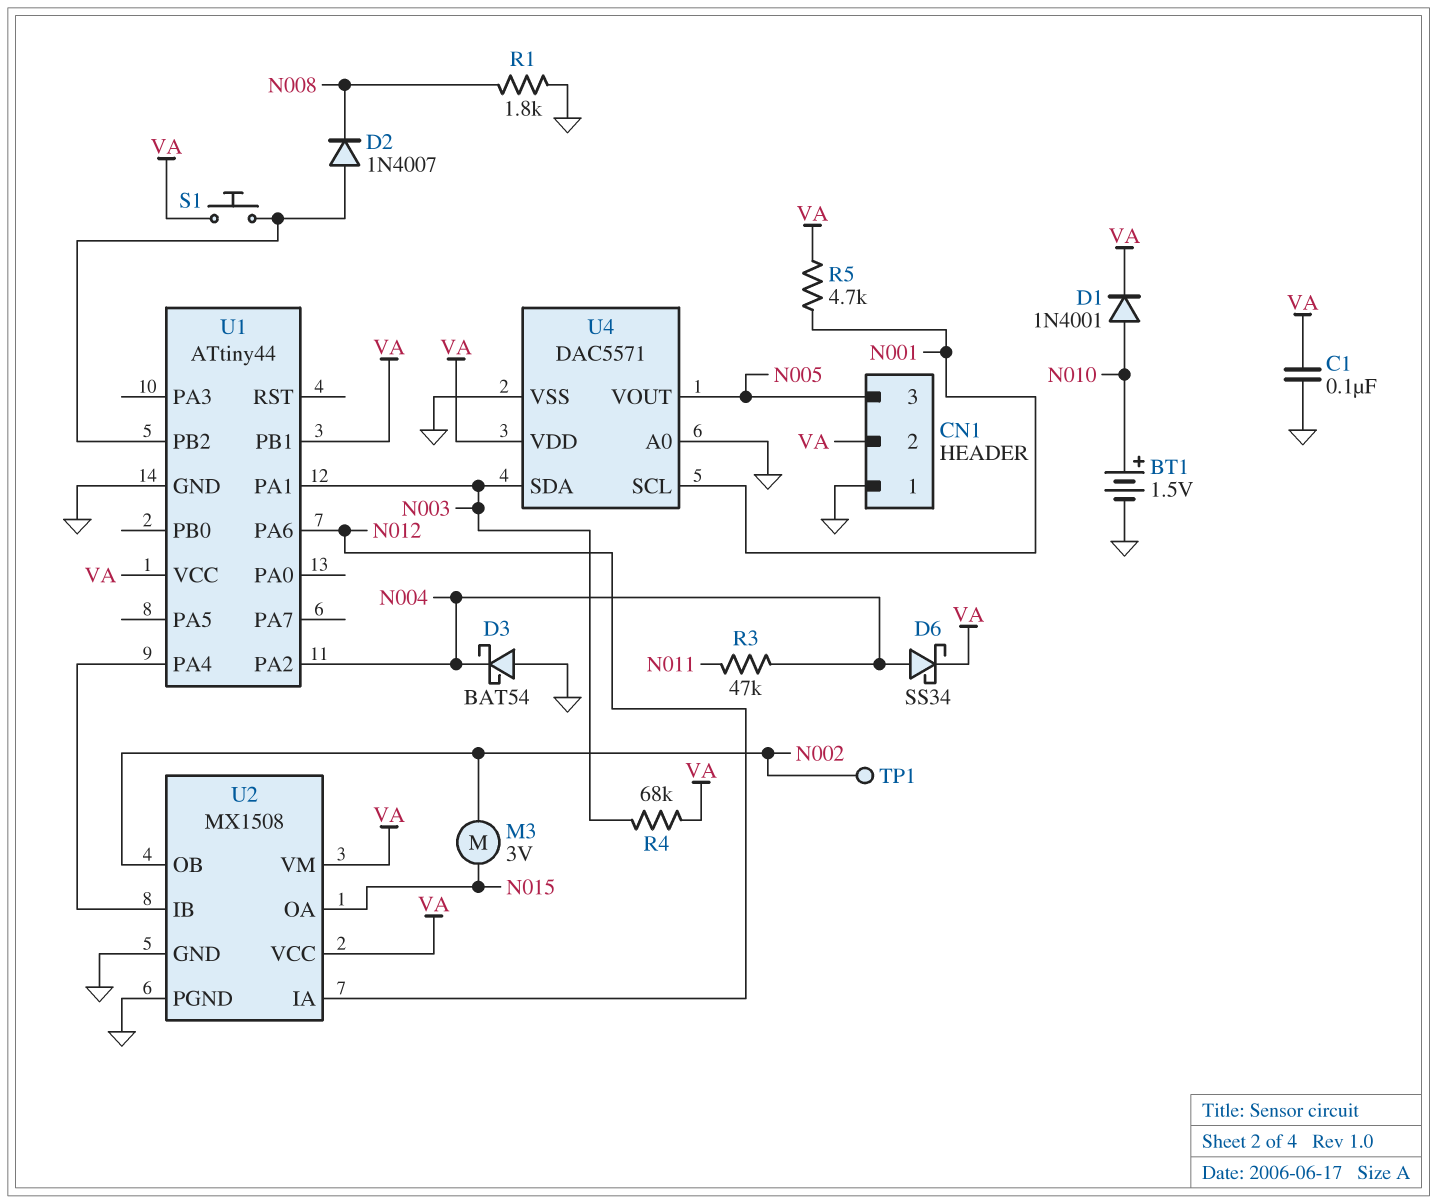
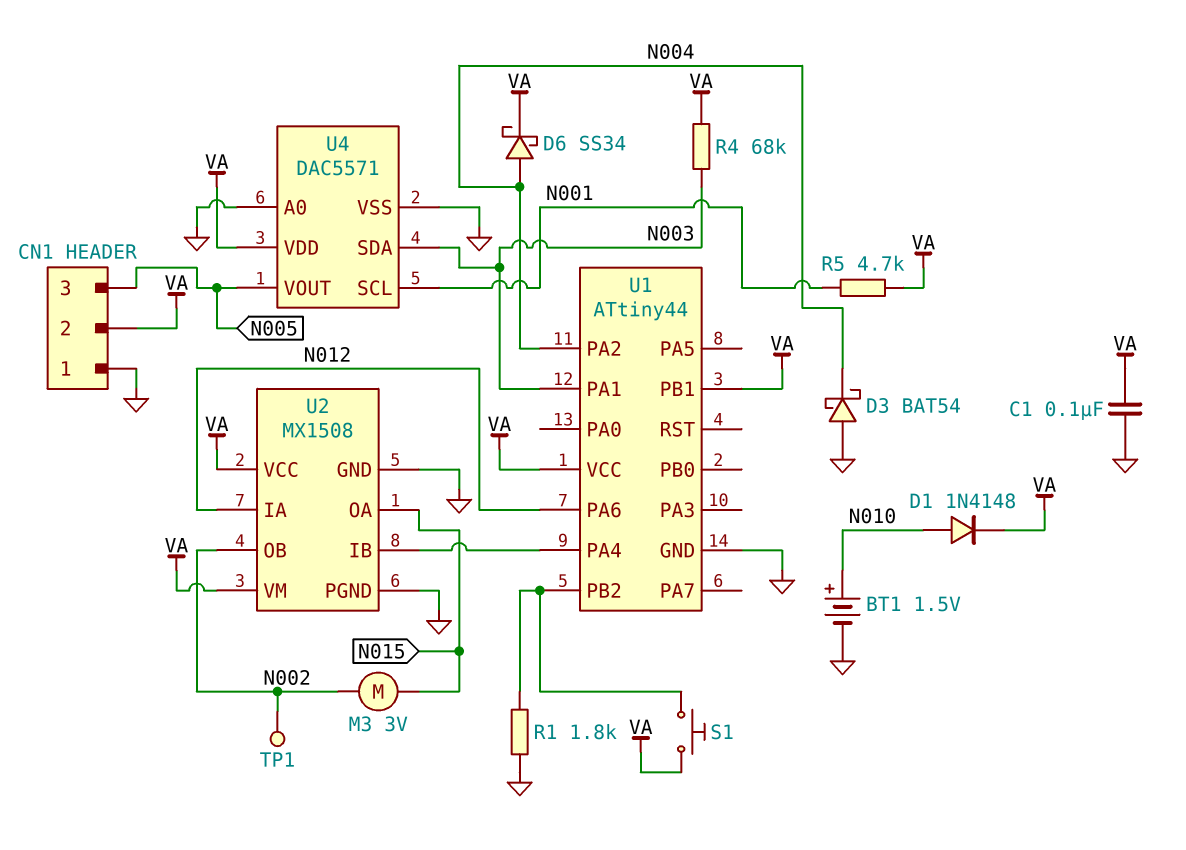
D1: diode 1N4001 (A N010, K VA) -> diode 1N4148 (A N010, K VA)
D2: diode 1N4007 (A U1/PB2, K N008) -> none
R1: 1.8k (GND, N008) -> 1.8k (GND, U1/PB2)
R3: 47k (N004, N011) -> none

